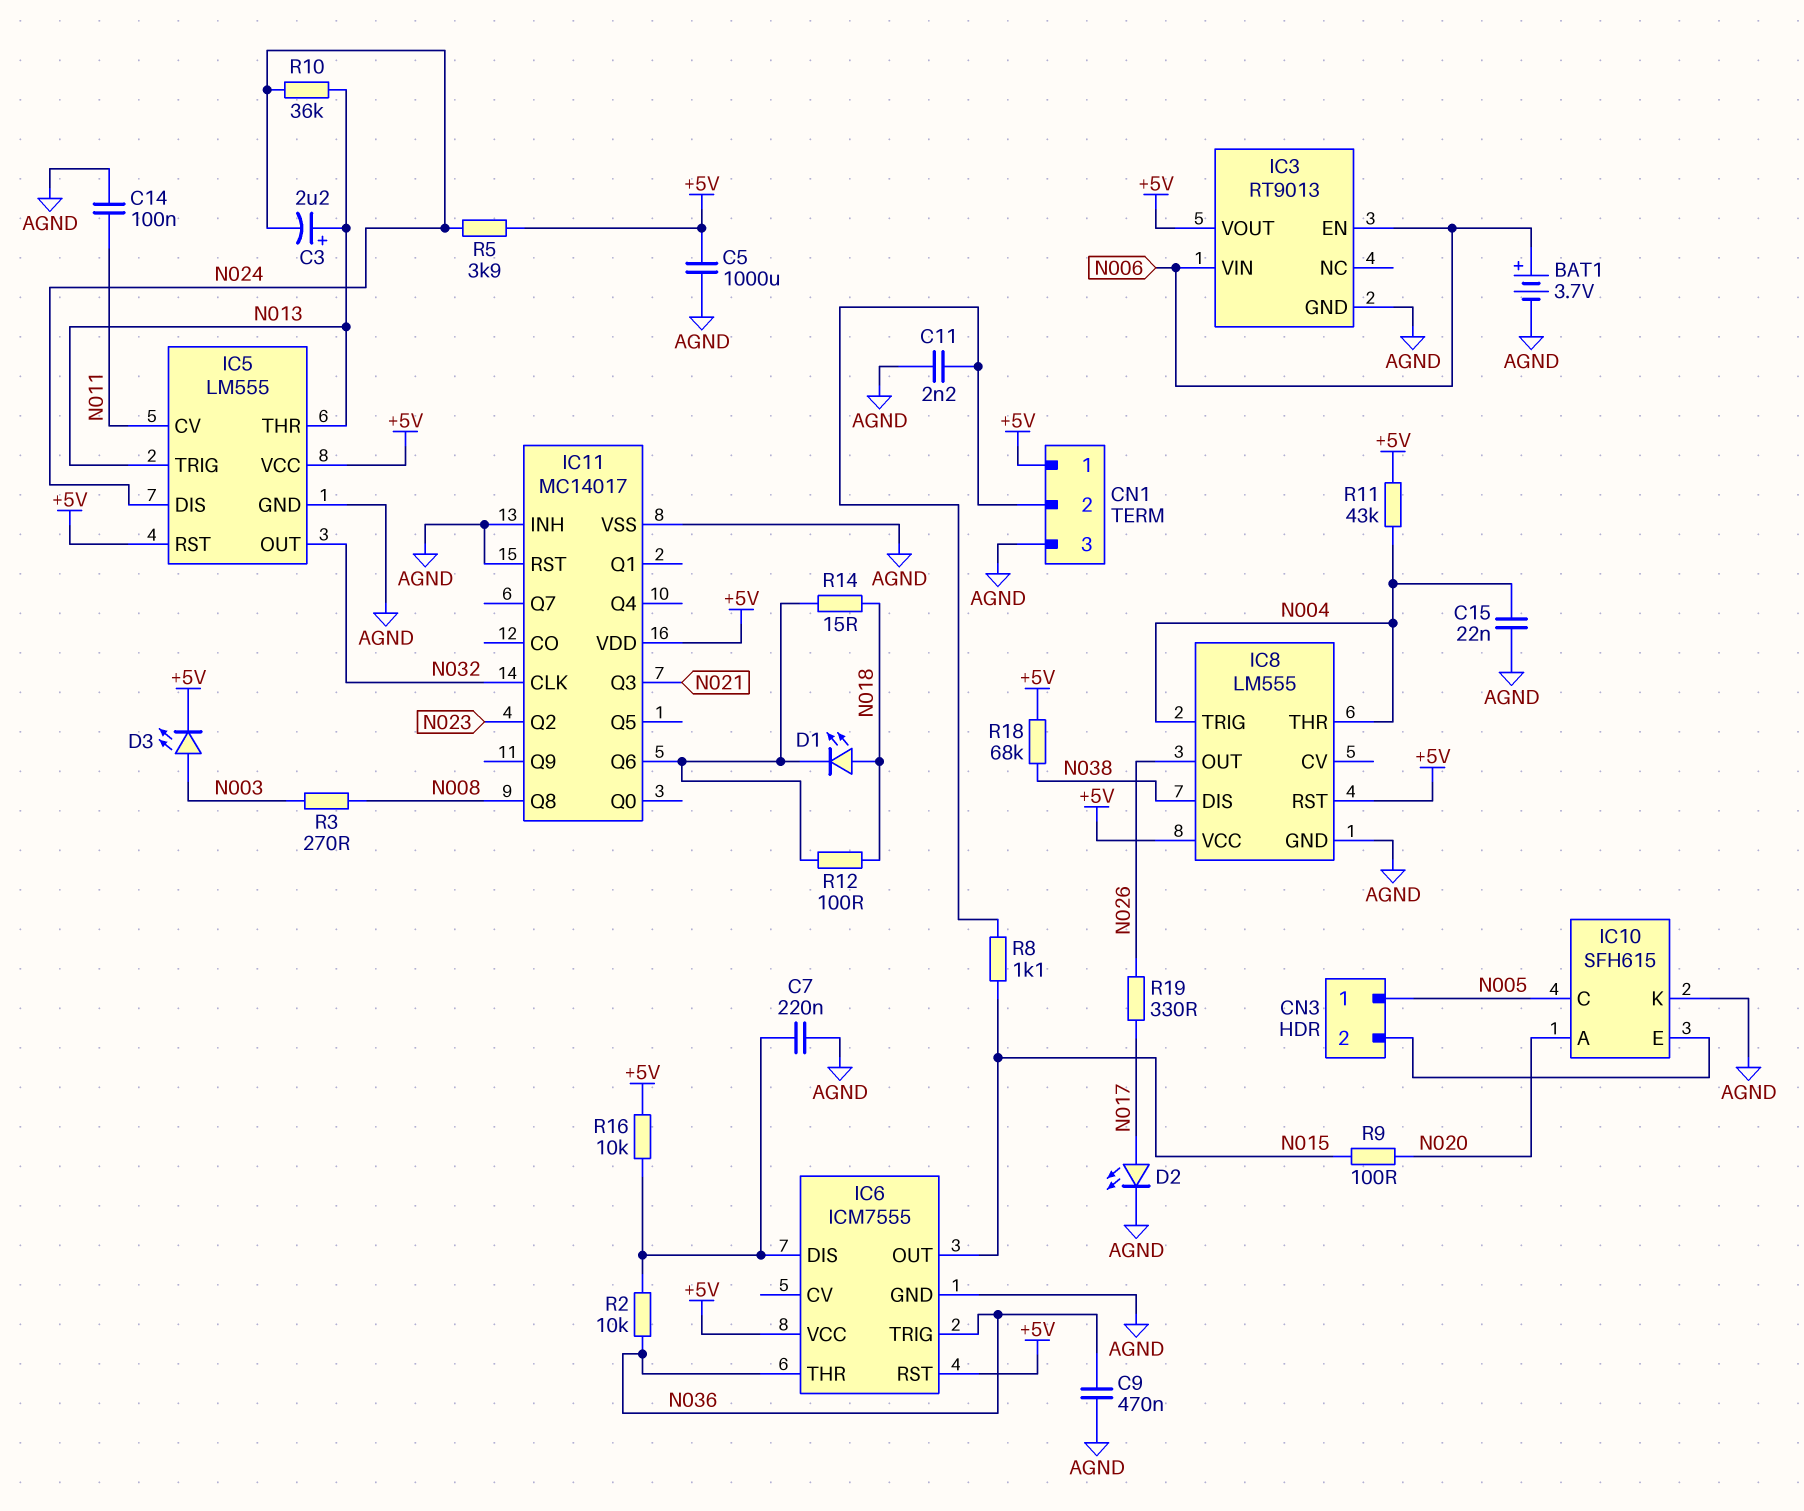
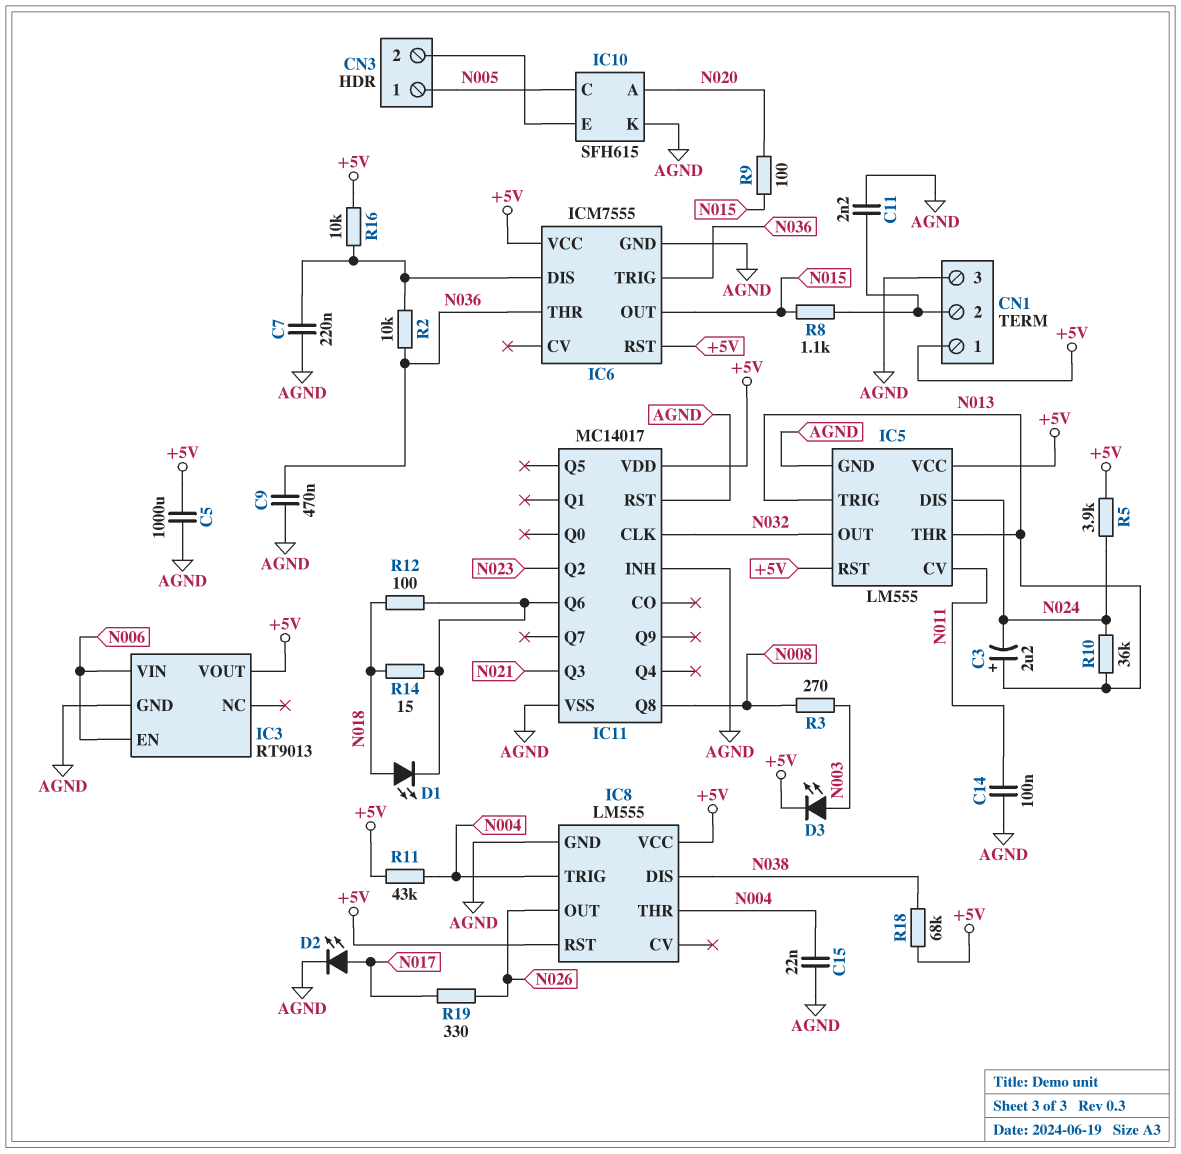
BAT1: 3.7V (plus N006, minus AGND) -> none

